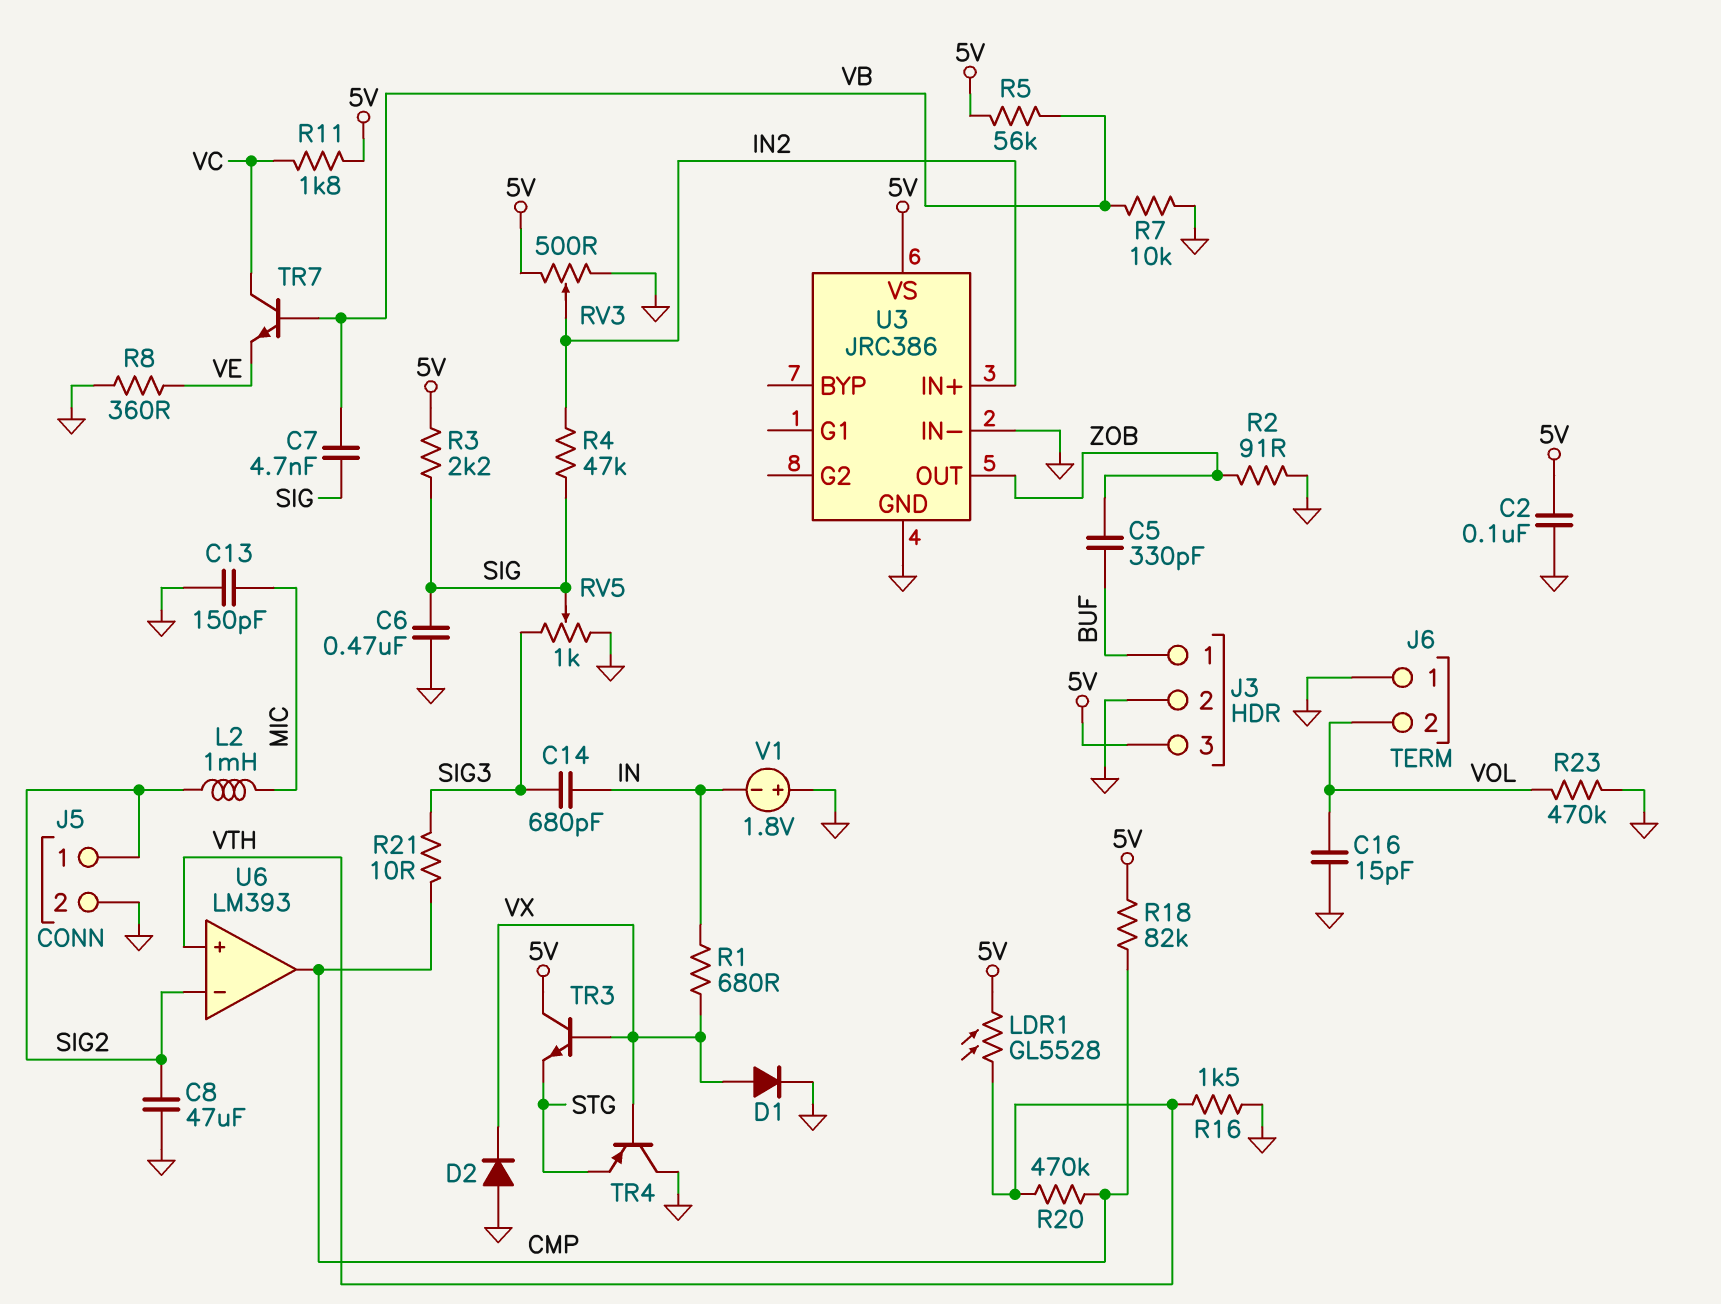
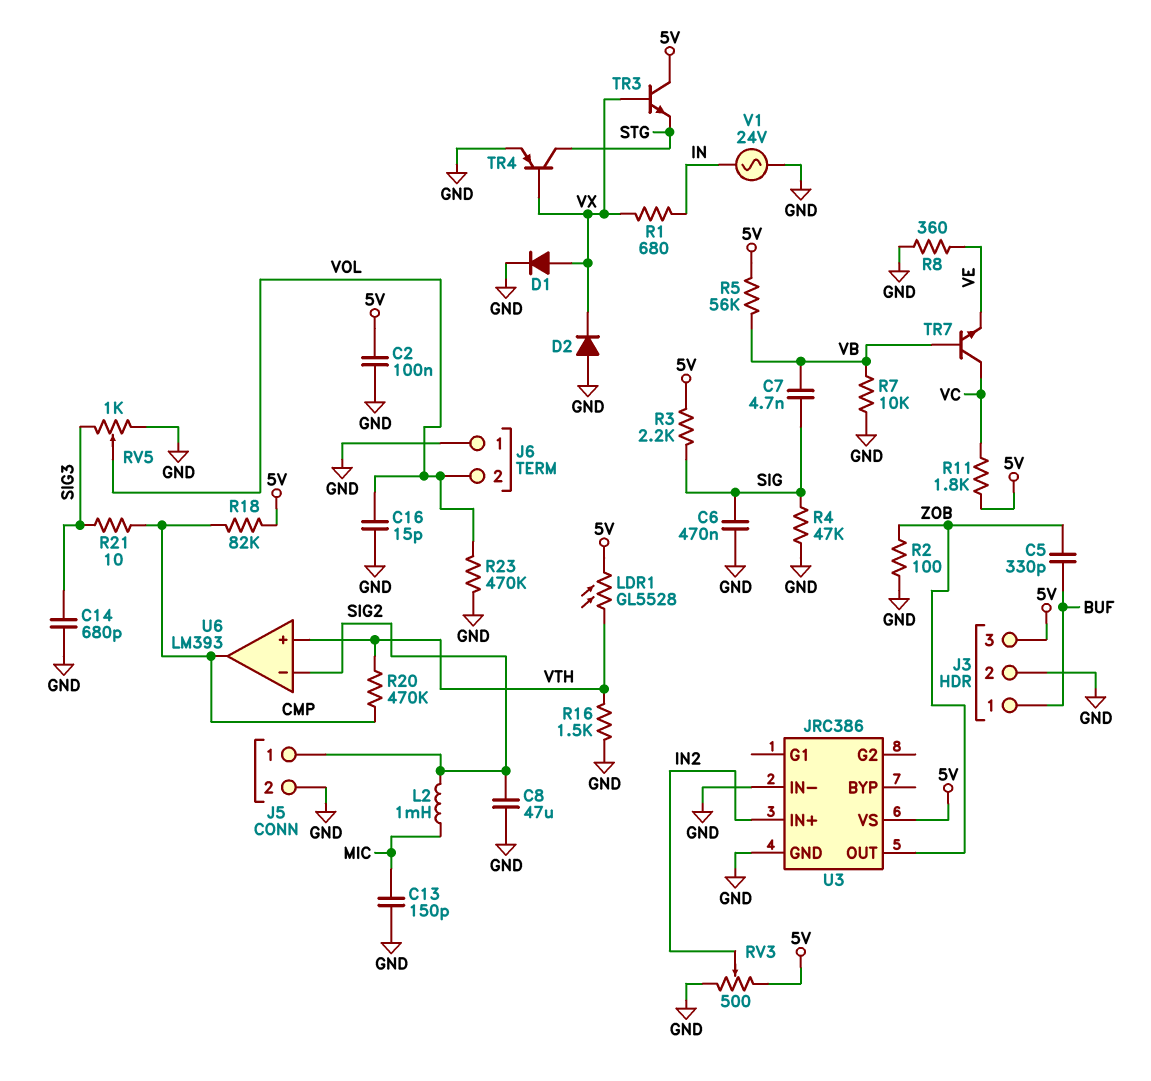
C14: 680pF (IN, SIG3) -> 680pF (GND, SIG3)
R2: 91 (GND, ZOB) -> 100 (GND, ZOB)
R4: 47k (IN2, SIG) -> 47k (GND, SIG)
RV5: 1k (GND, SIG3, wiper SIG) -> 1k (GND, SIG3, wiper VOL)
TR4: PNP (B VX, C GND, E STG) -> PNP (B VX, C STG, E GND)
V1: 1.8V (plus GND, minus IN) -> AC 24V (GND, IN)

